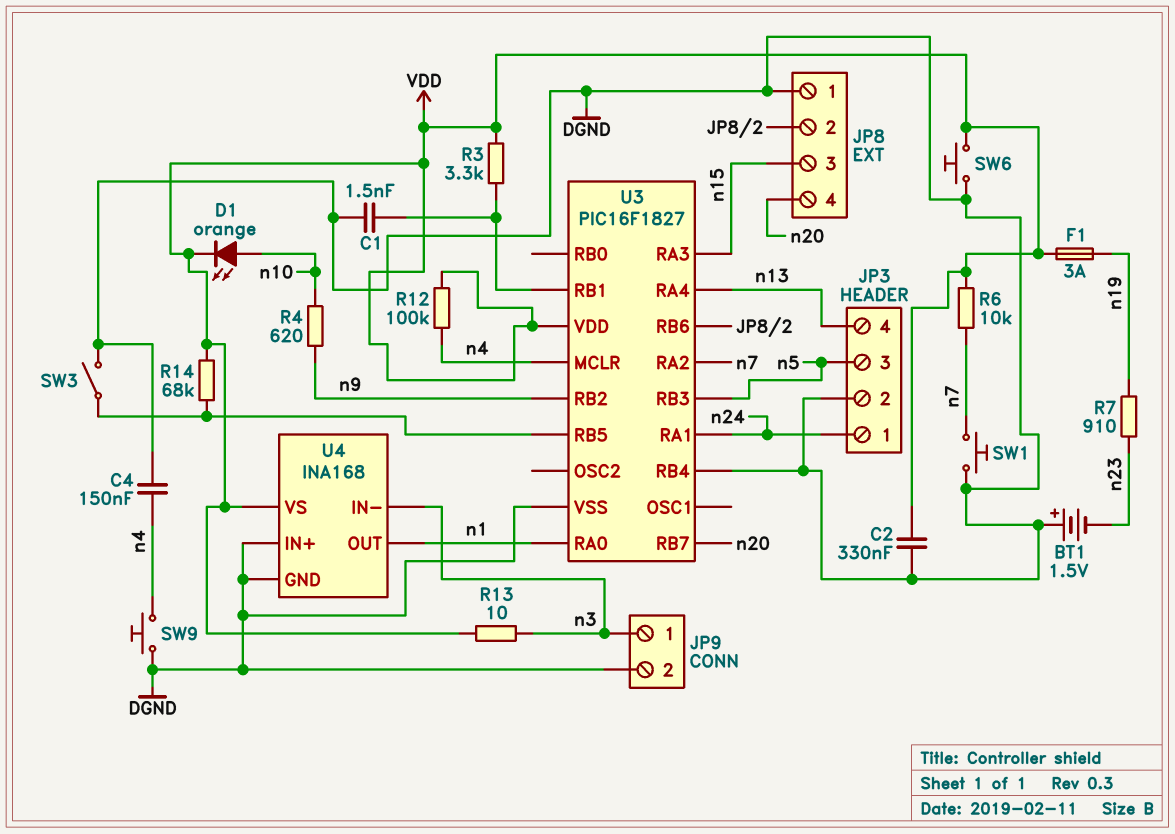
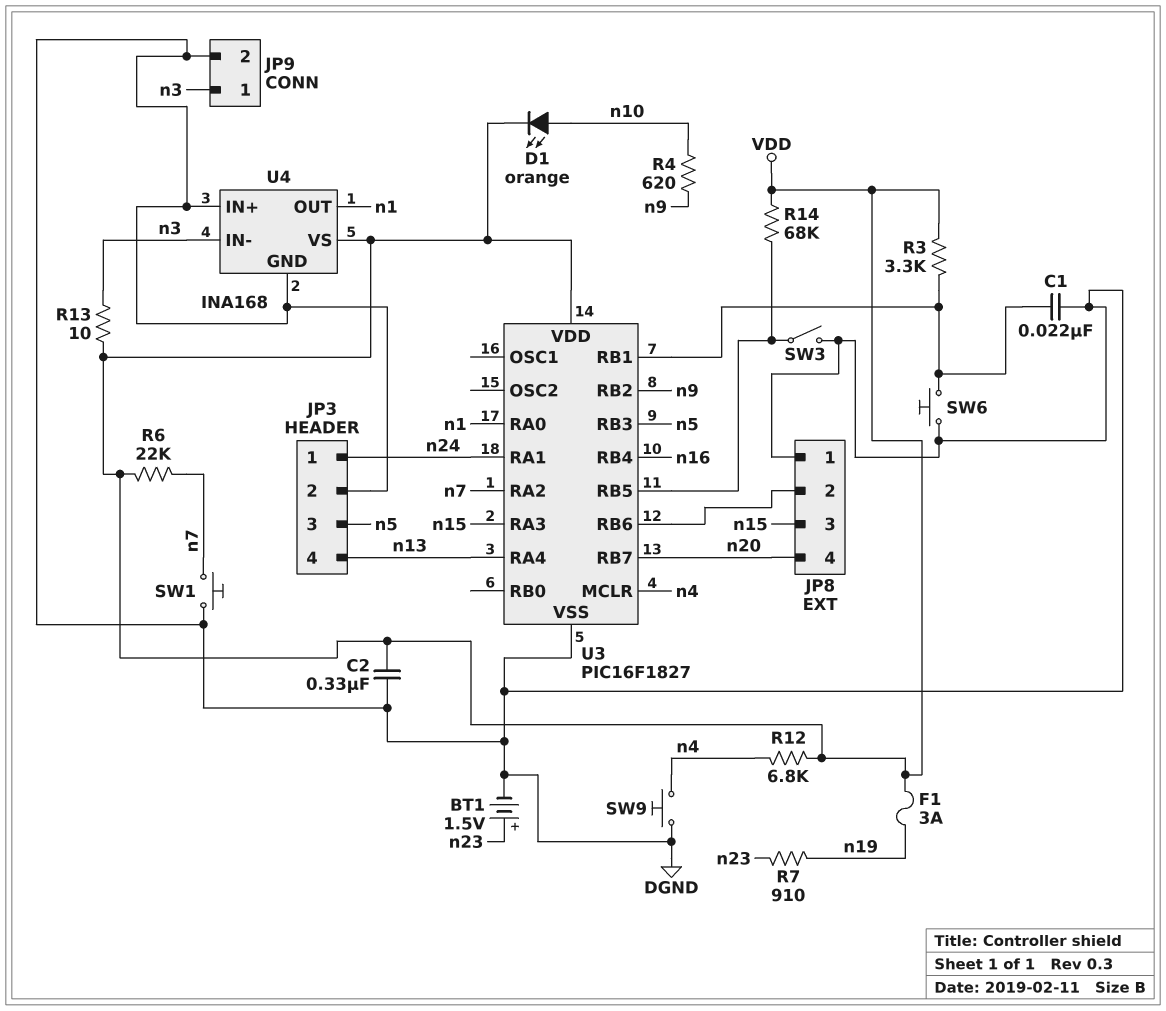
BT1: 1.5V (plus DGND, minus n23) -> 1.5V (plus n23, minus DGND)
C1: 1.5nF (DGND, U3/RB1) -> 22nF (DGND, U3/RB1)
C4: 150nF (DGND, n4) -> none
R6: 10k (VDD, n7) -> 22k (VDD, n7)
R12: 100k (VDD, n4) -> 6.8k (VDD, n4)
SW6: button (DGND, VDD) -> button (DGND, U3/RB1)
U3 pin RB4: DGND -> n16

